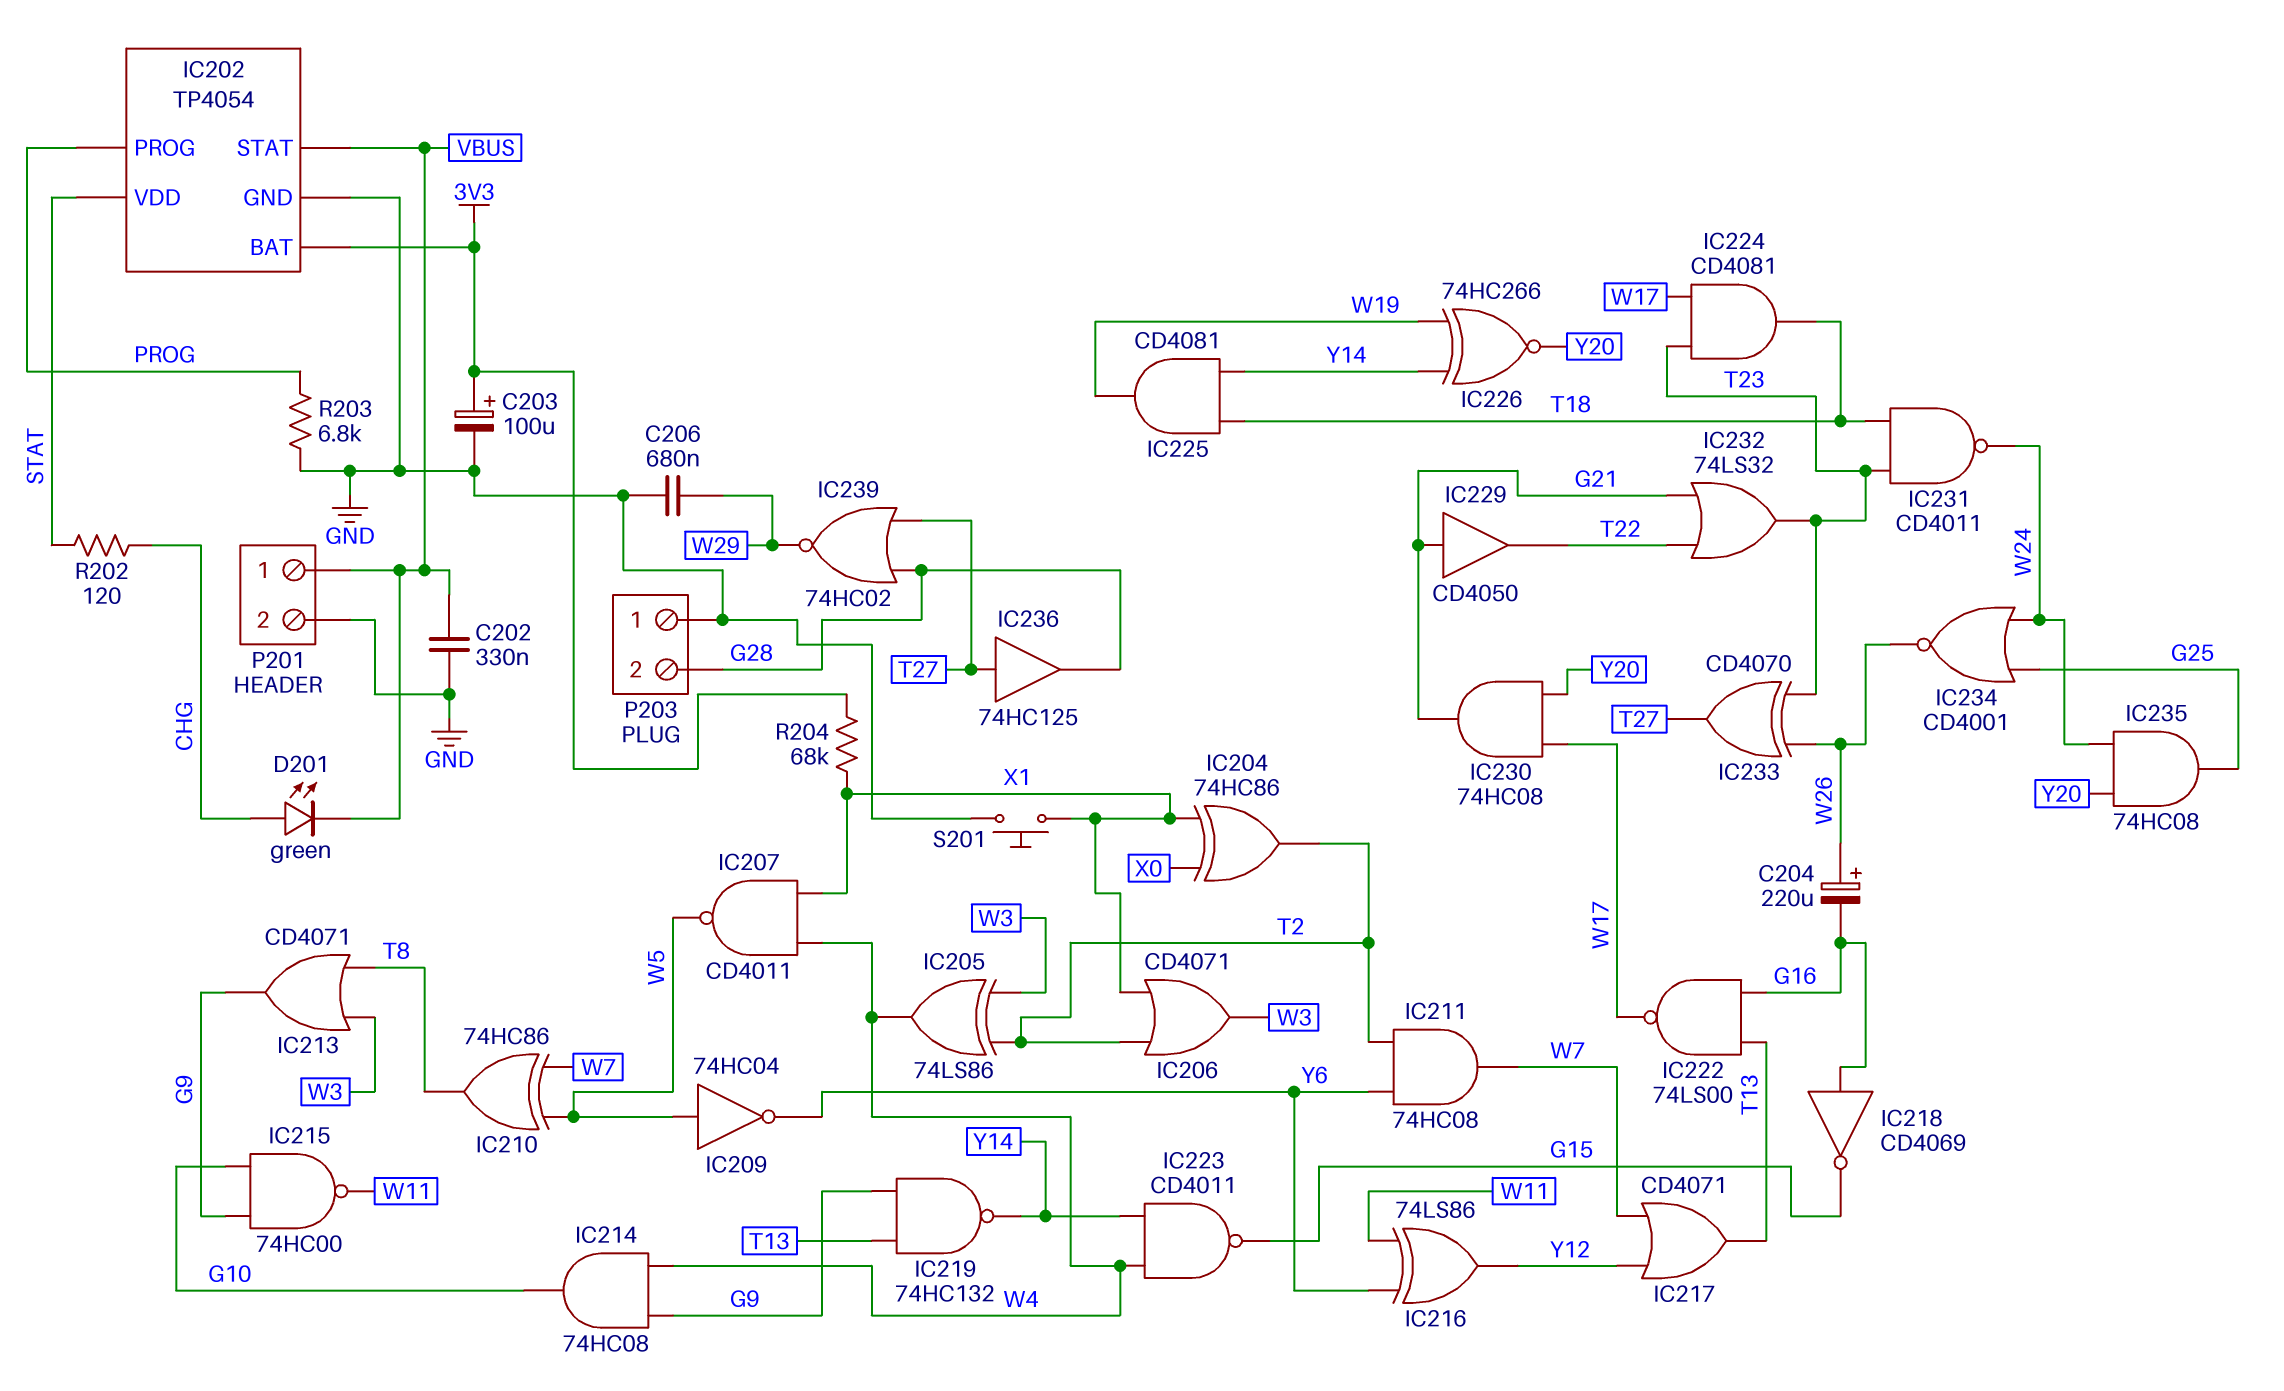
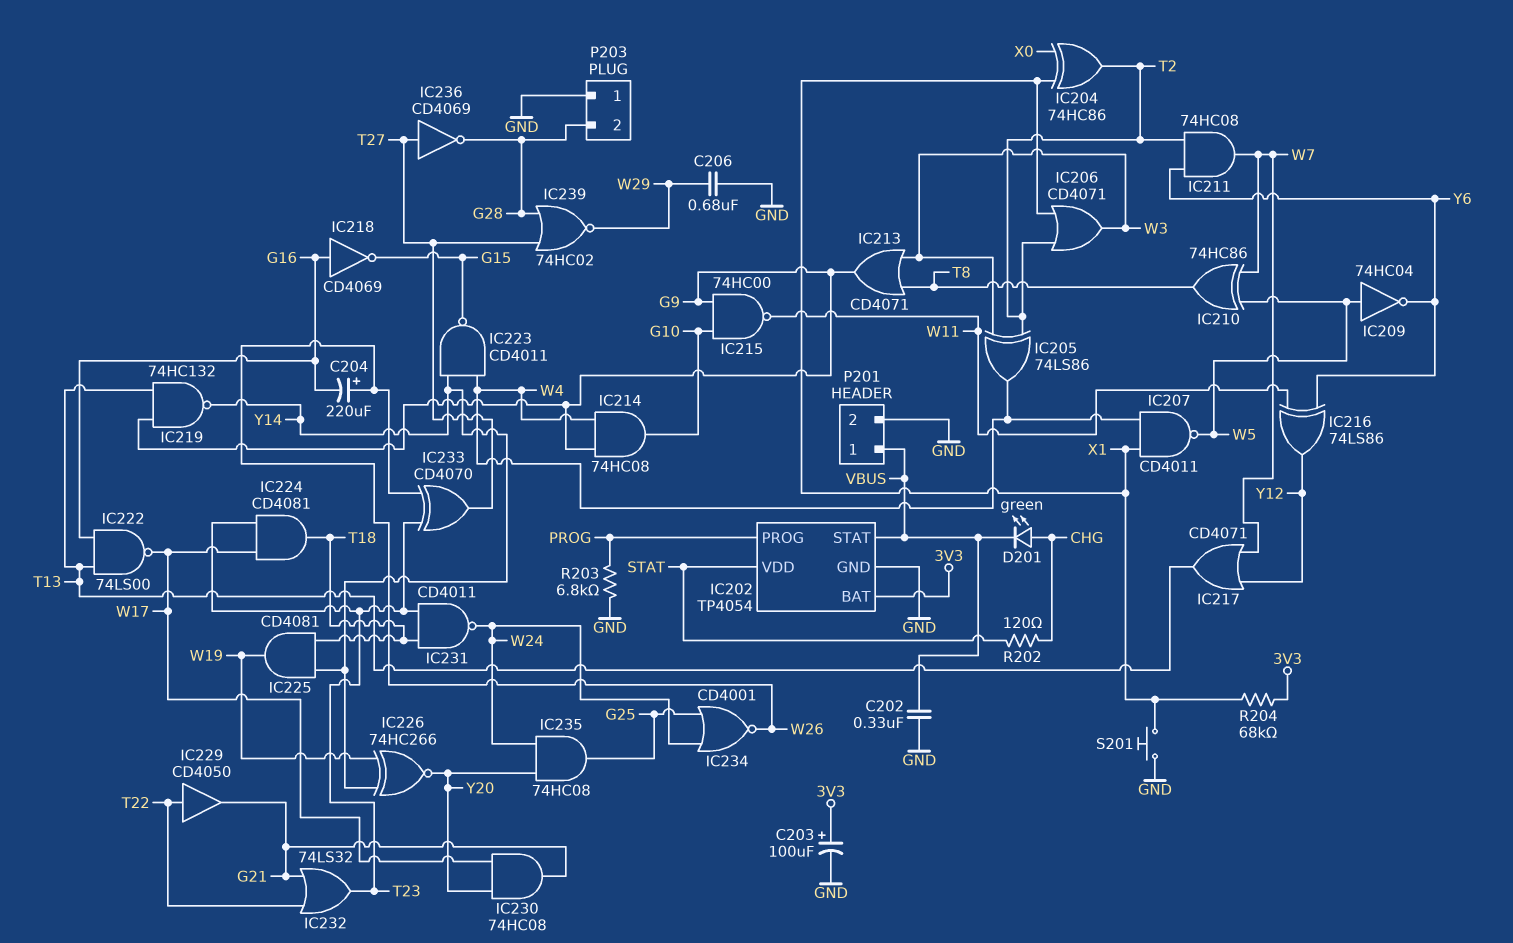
IC229: buffer CD4050 (in G21, out T22) -> buffer CD4050 (in T22, out G21)
IC236: buffer 74HC125 (in T27, out G28) -> NOT CD4069 (in T27, out G28)

